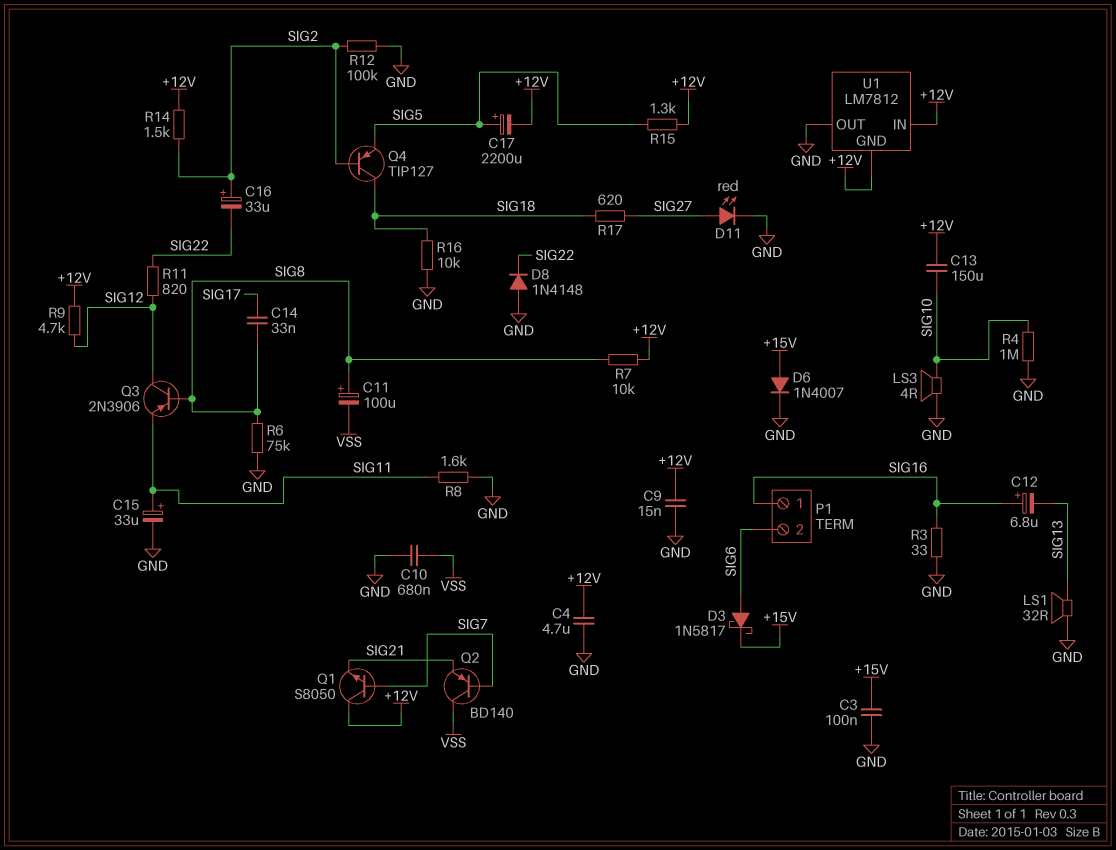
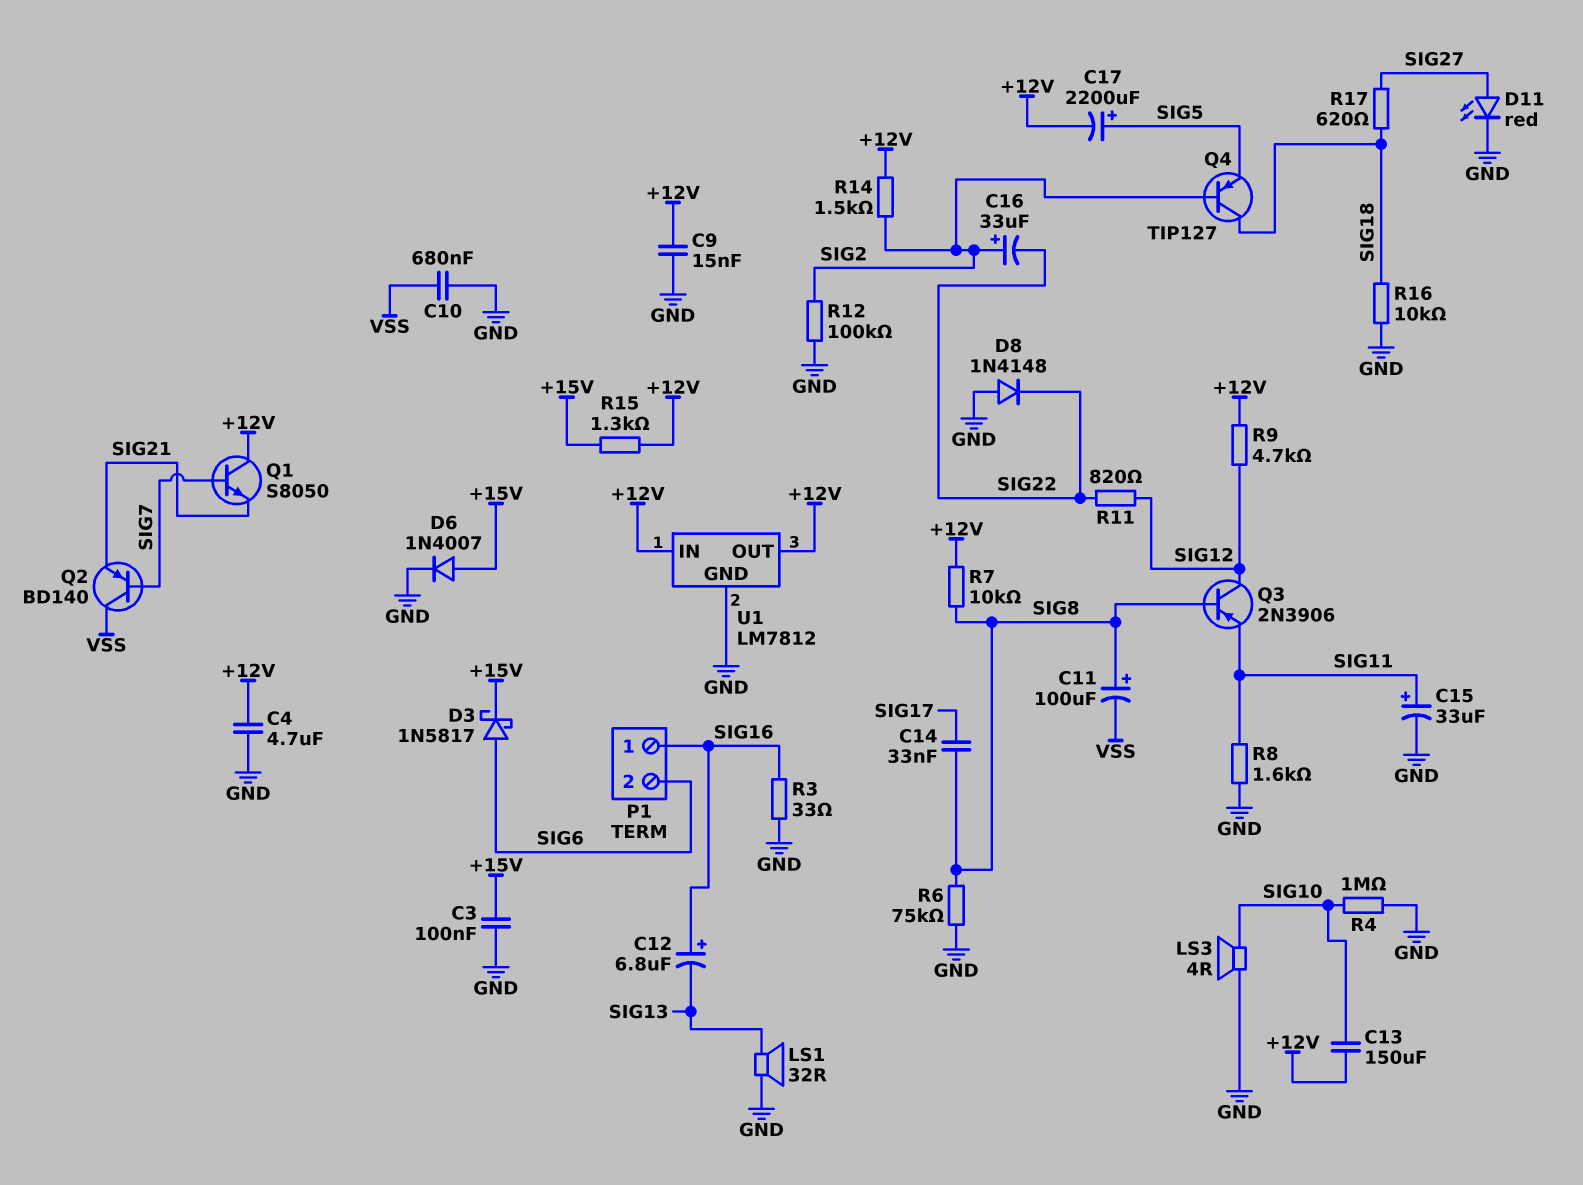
R15: 1.3k (+12V, SIG5) -> 1.3k (+12V, +15V)
U1 pin GND: +12V -> GND
U1 pin OUT: GND -> +12V

